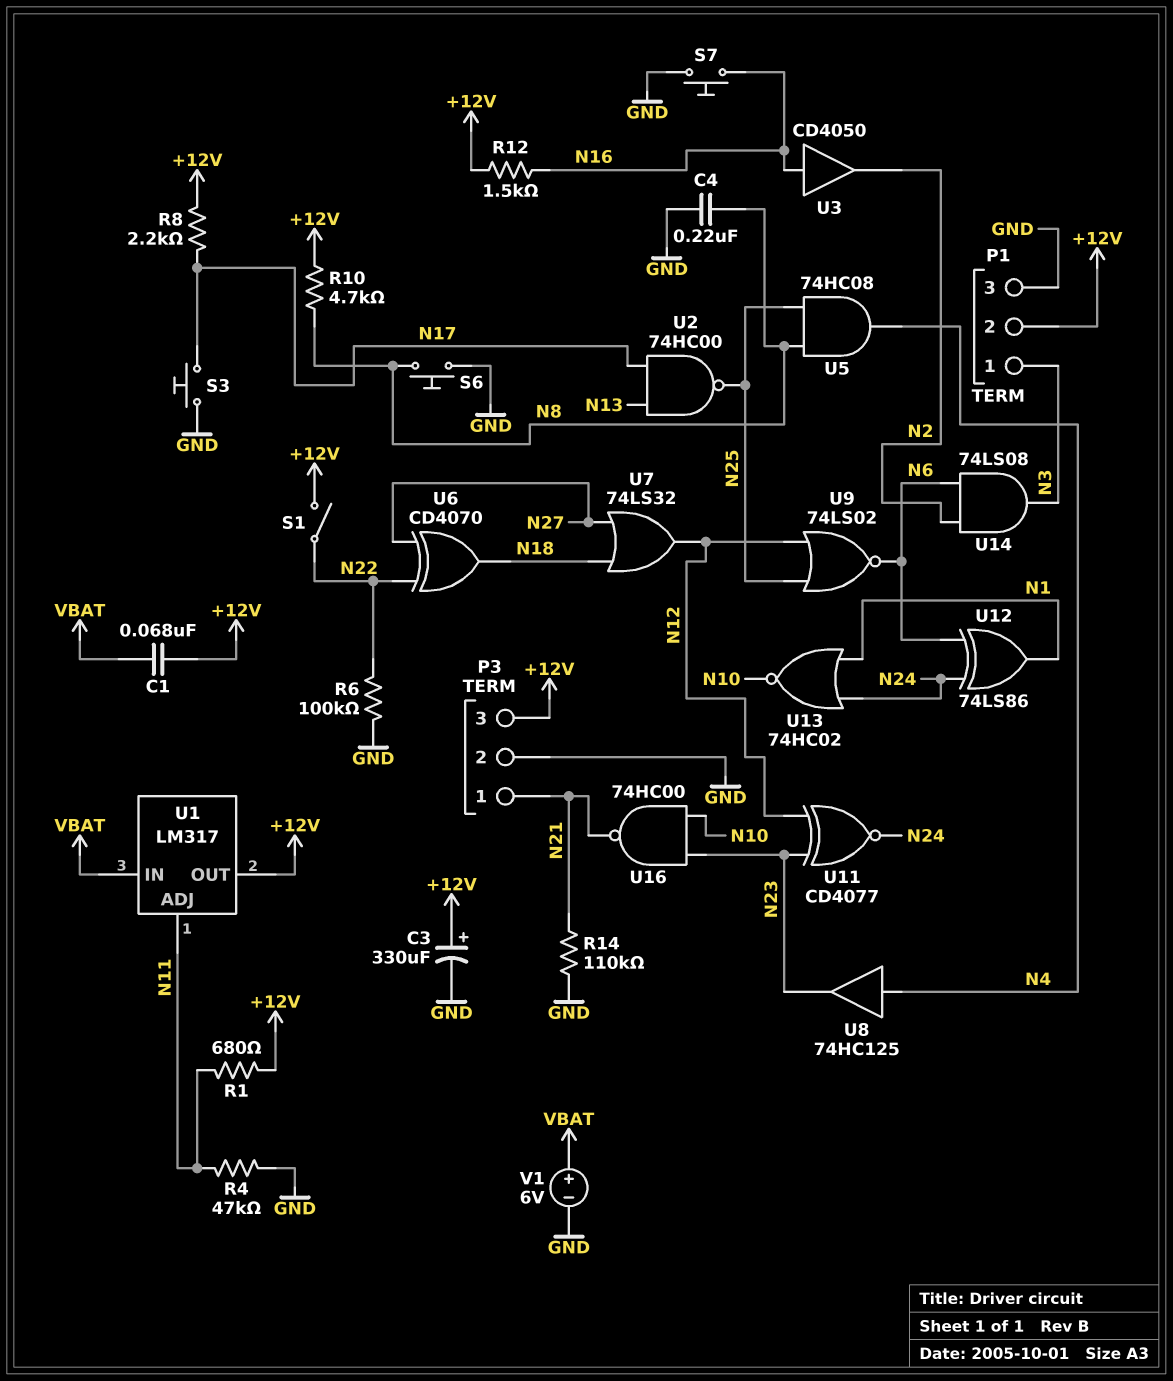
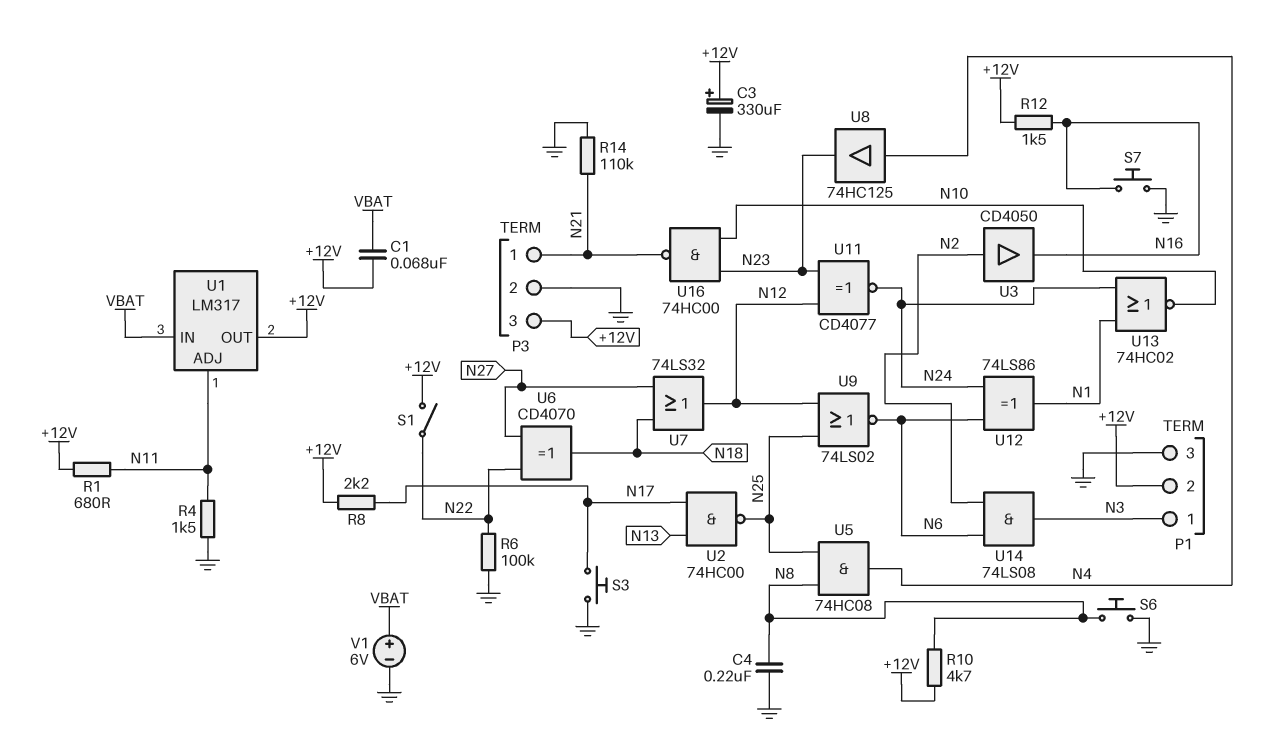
R4: 47k (GND, N11) -> 1.5k (GND, N11)
U3: buffer CD4050 (in N16, out N2) -> buffer CD4050 (in N2, out N16)

